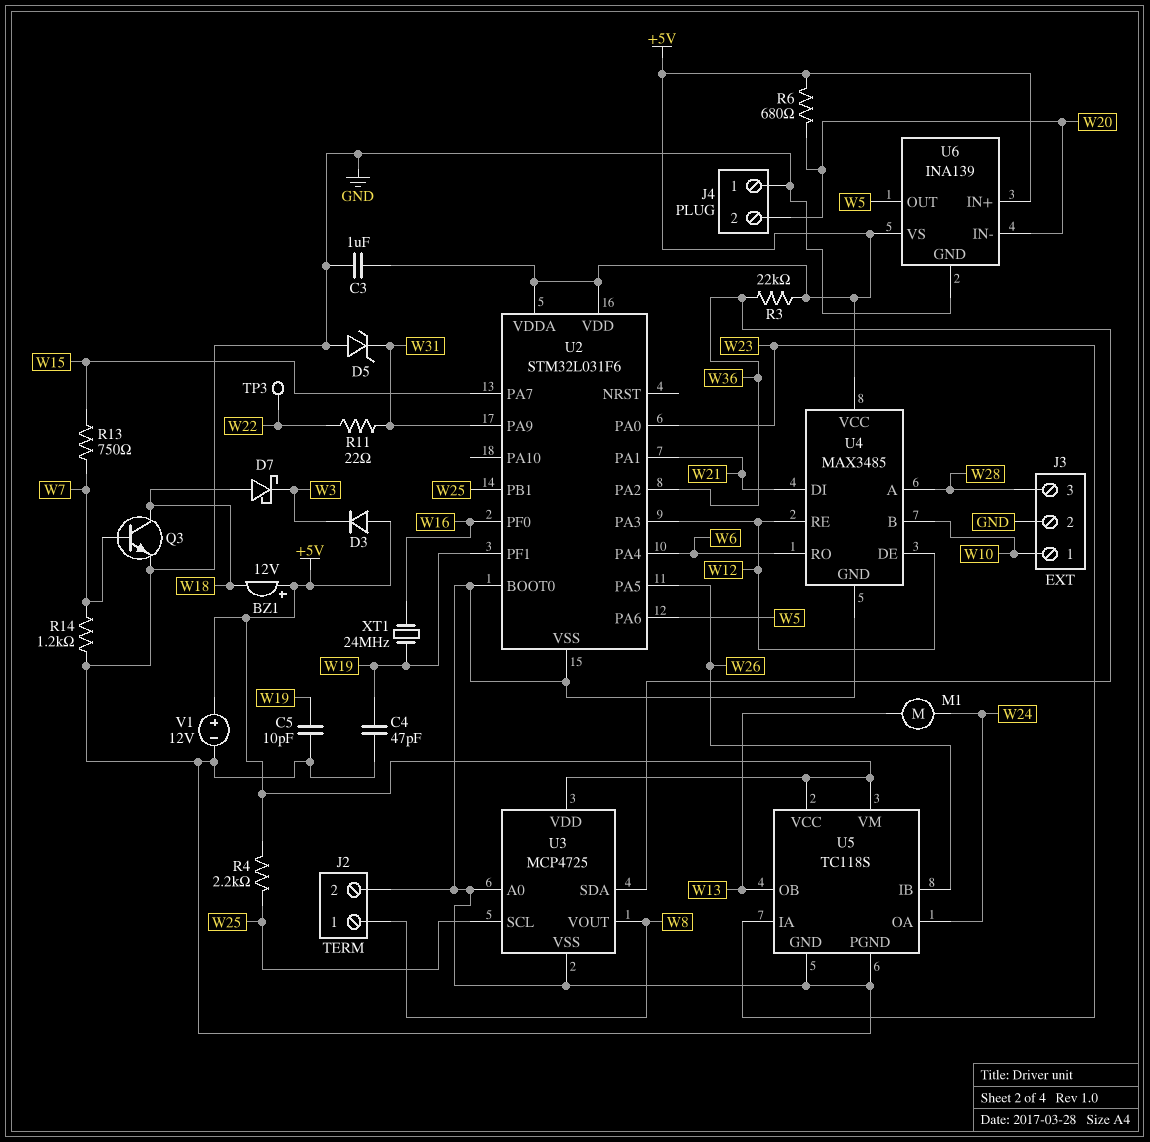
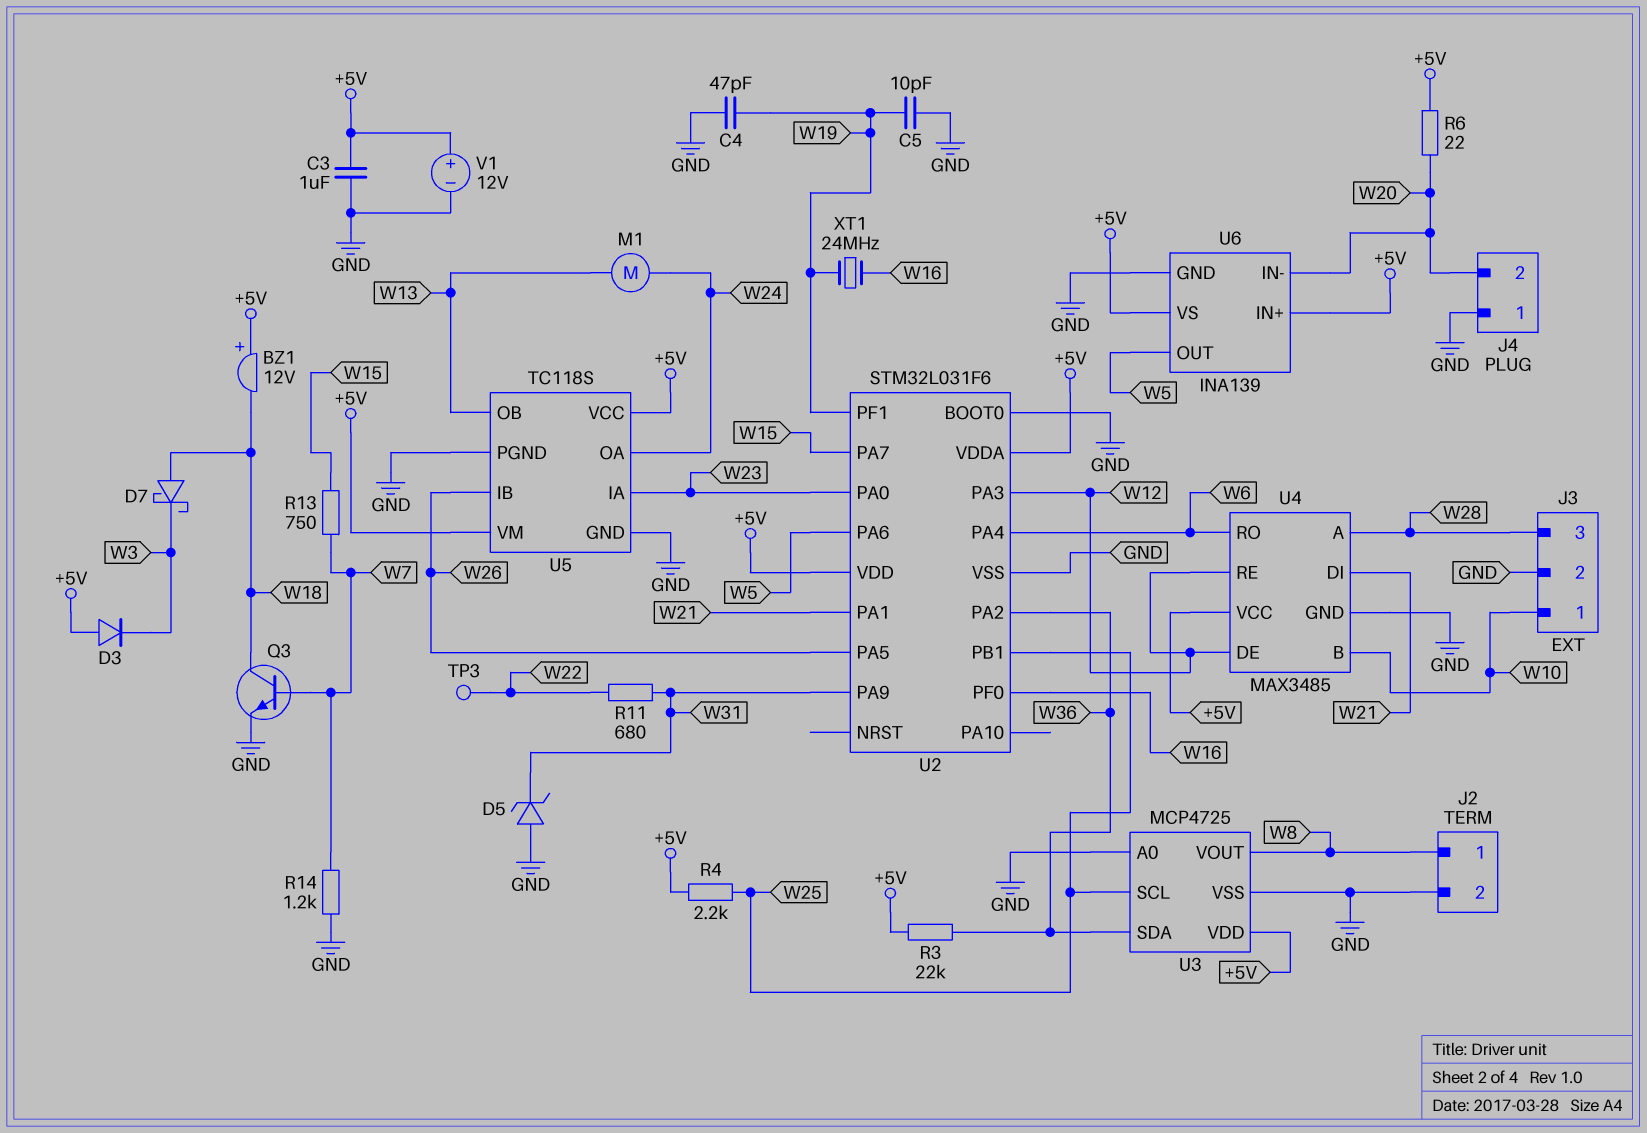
R6: 680 (+5V, W20) -> 22 (+5V, W20)
R11: 22 (W22, W31) -> 680 (W22, W31)

